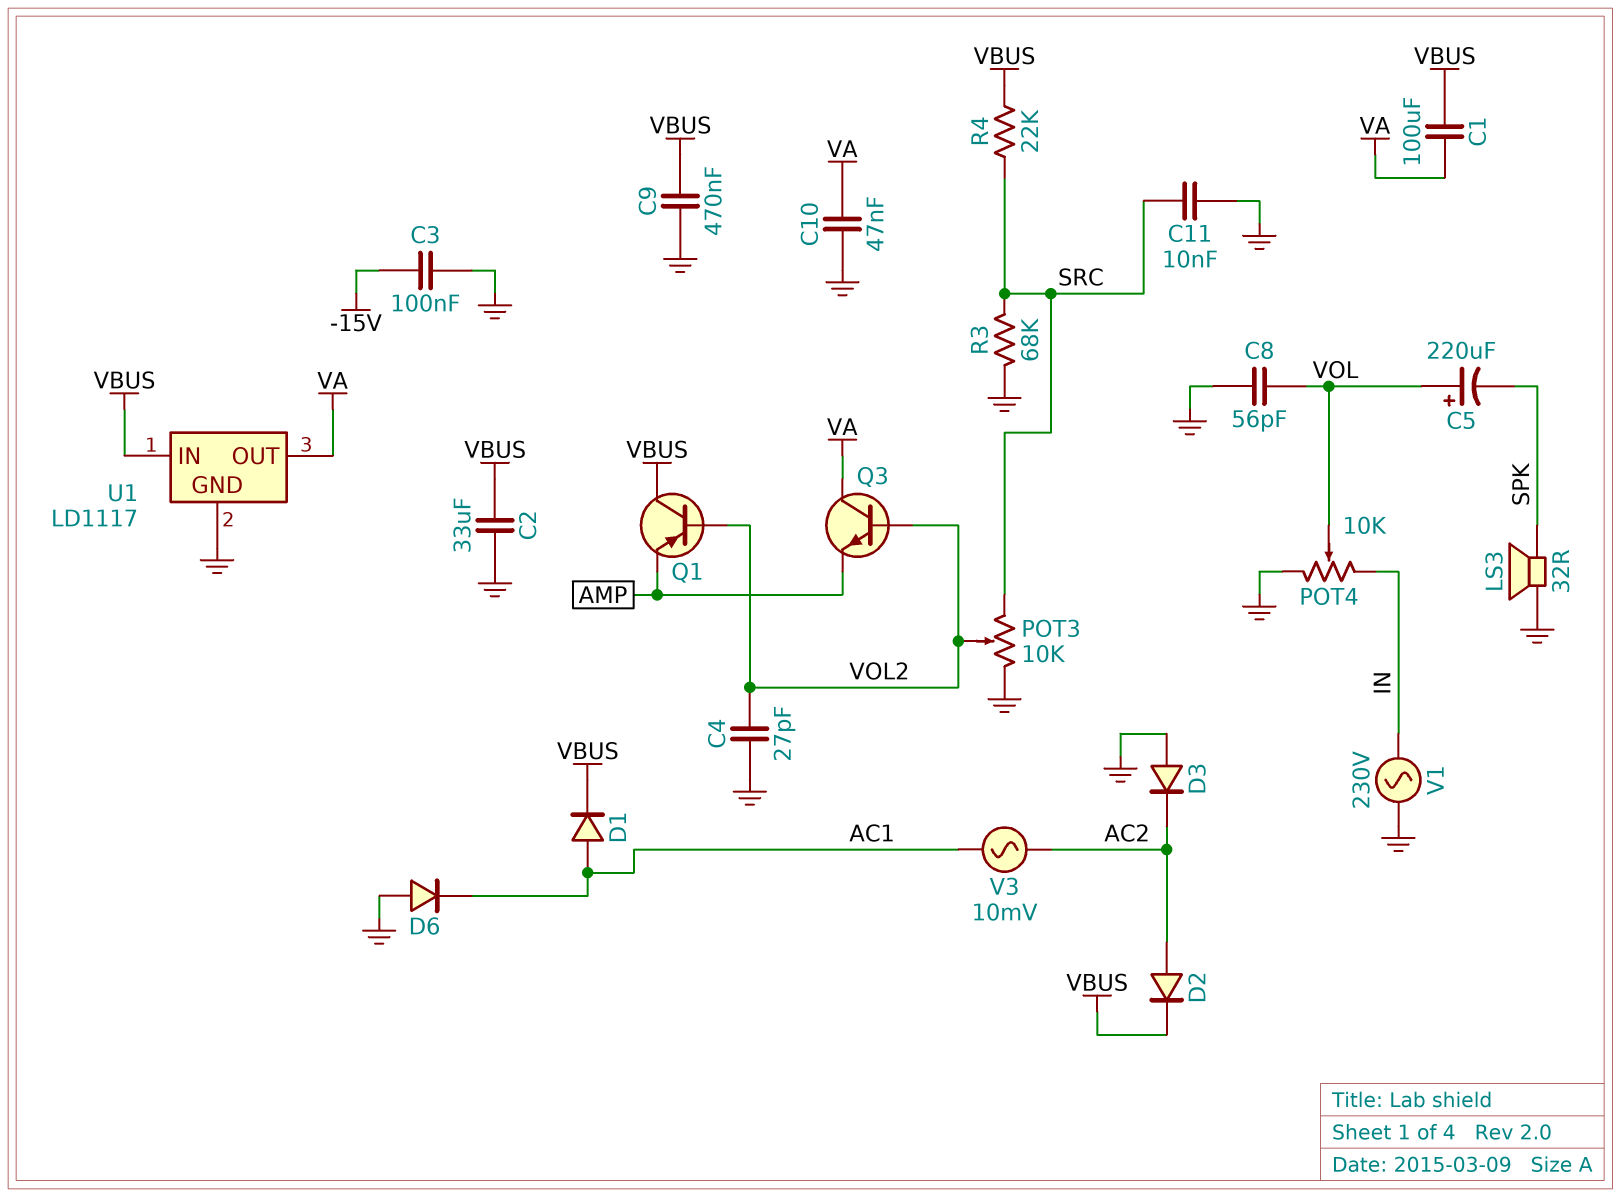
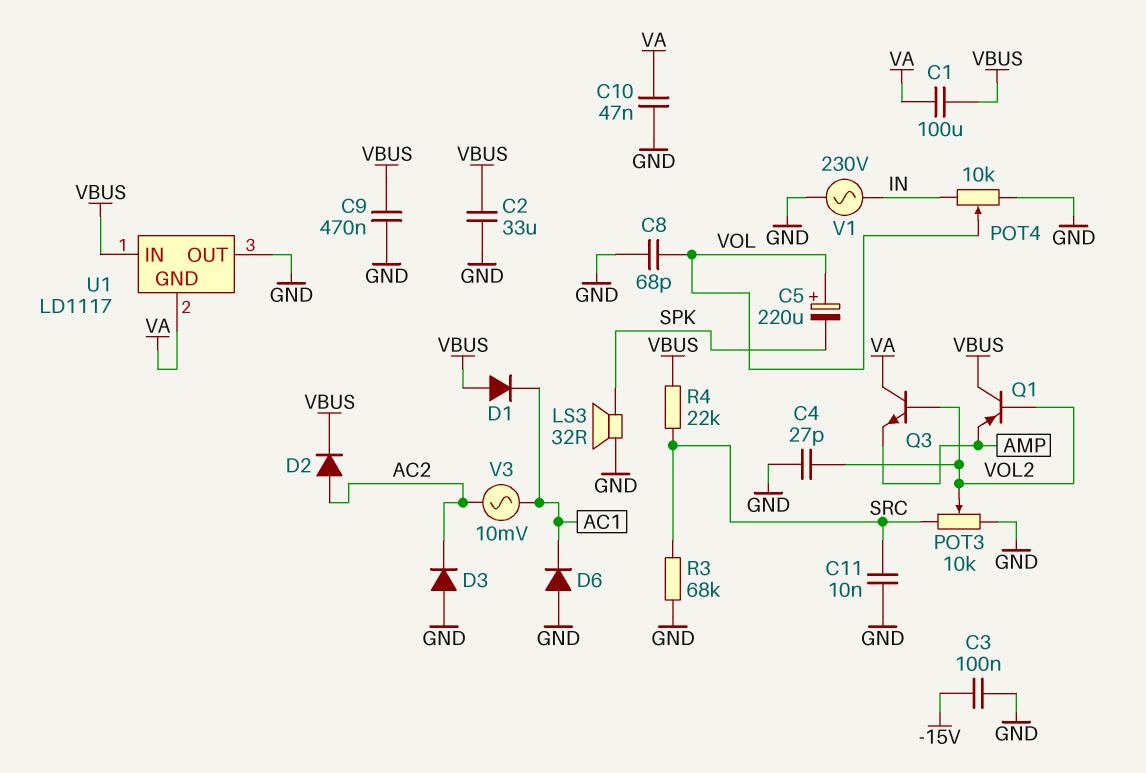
C8: 56pF (GND, VOL) -> 68pF (GND, VOL)
D1: diode (A AC1, K VBUS) -> diode (A VBUS, K AC1)
U1 pin GND: GND -> VA
U1 pin OUT: VA -> GND

